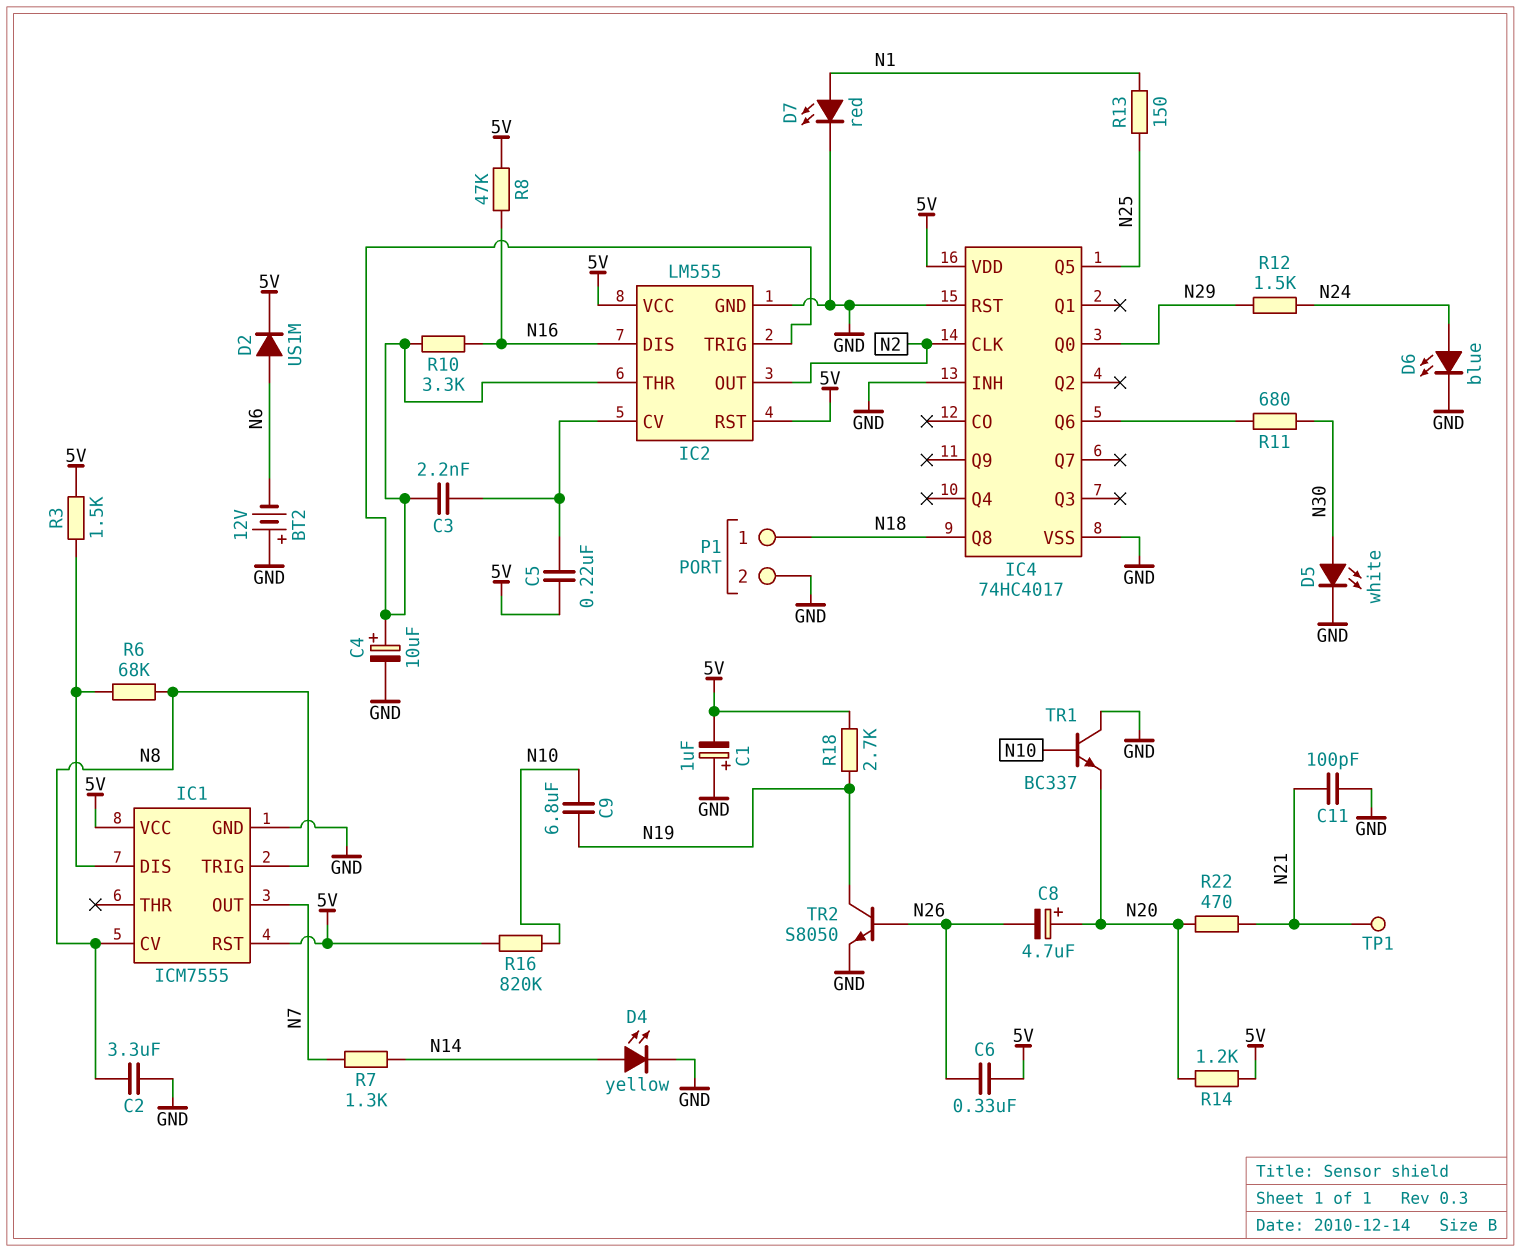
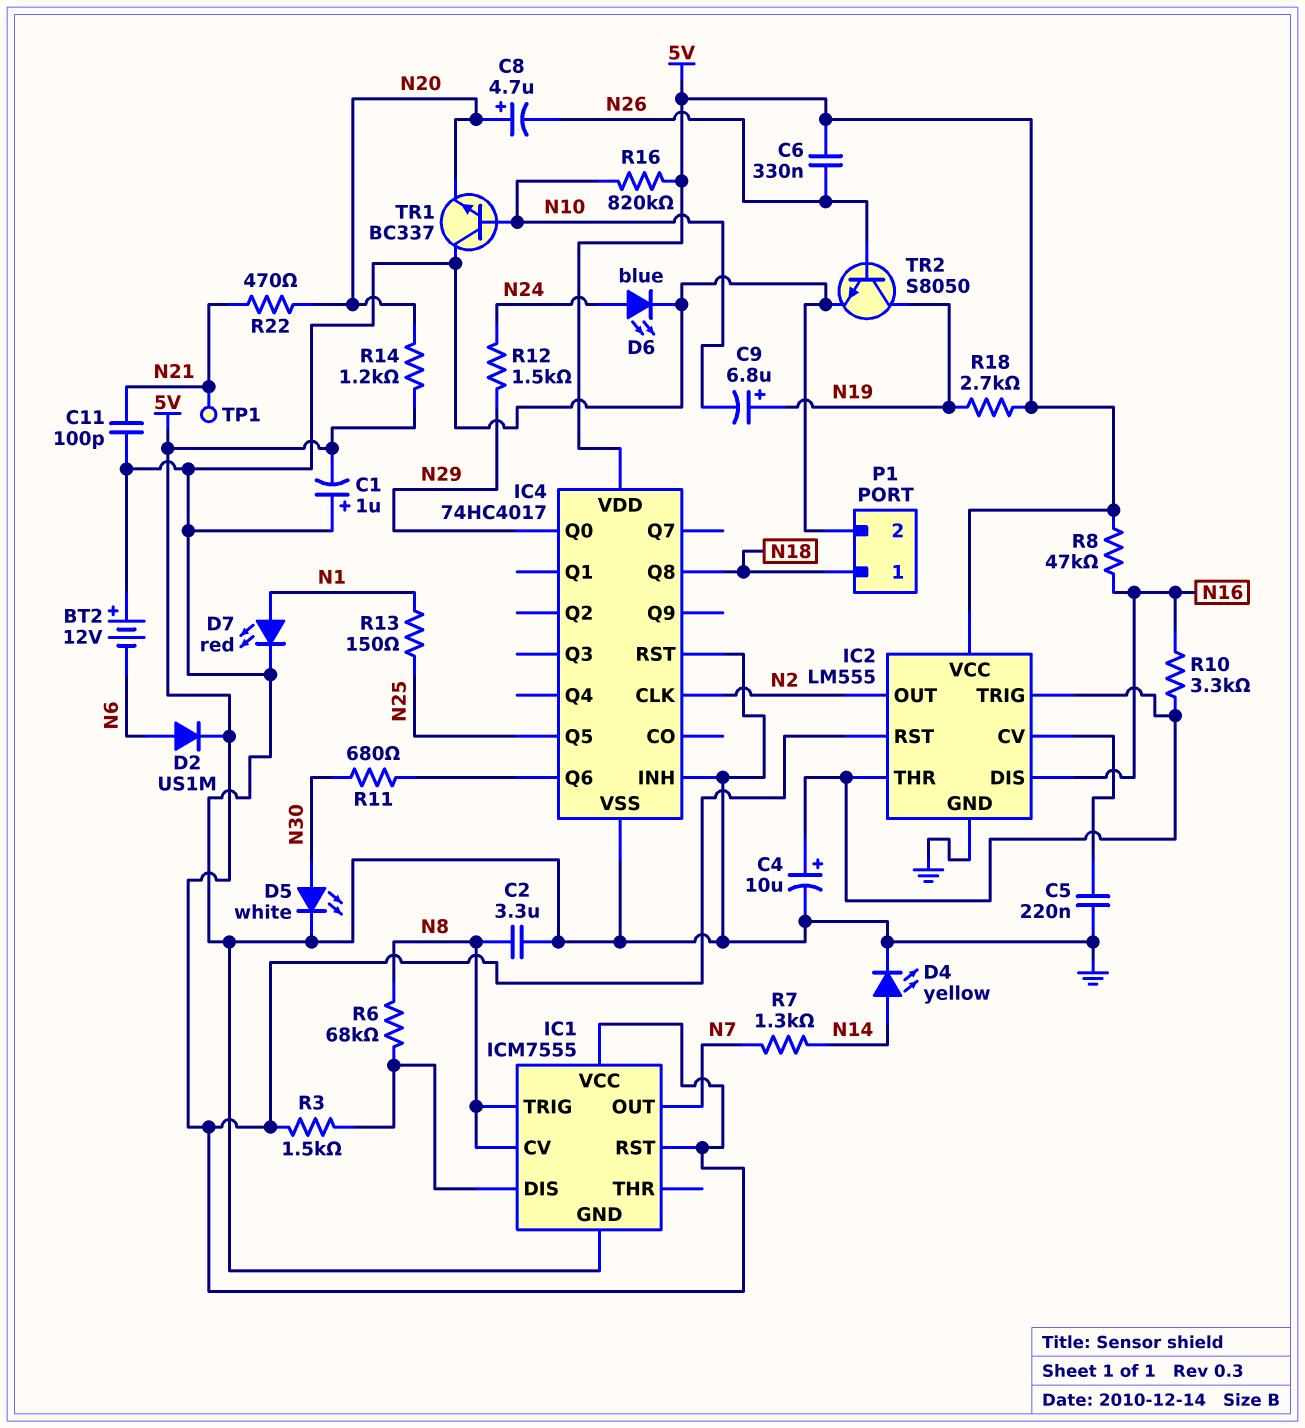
C3: 2.2nF (IC2/CV, IC2/THR) -> none
C5: 220nF (5V, IC2/CV) -> 220nF (GND, IC2/CV)
C9: 6.8uF (N10, N19) -> 6.8uF (plus N19, minus N10)

